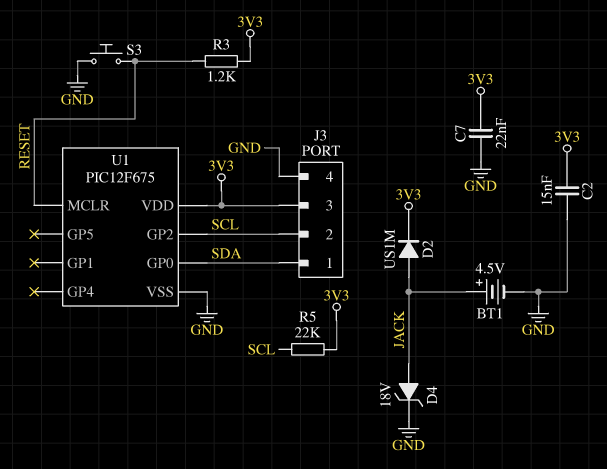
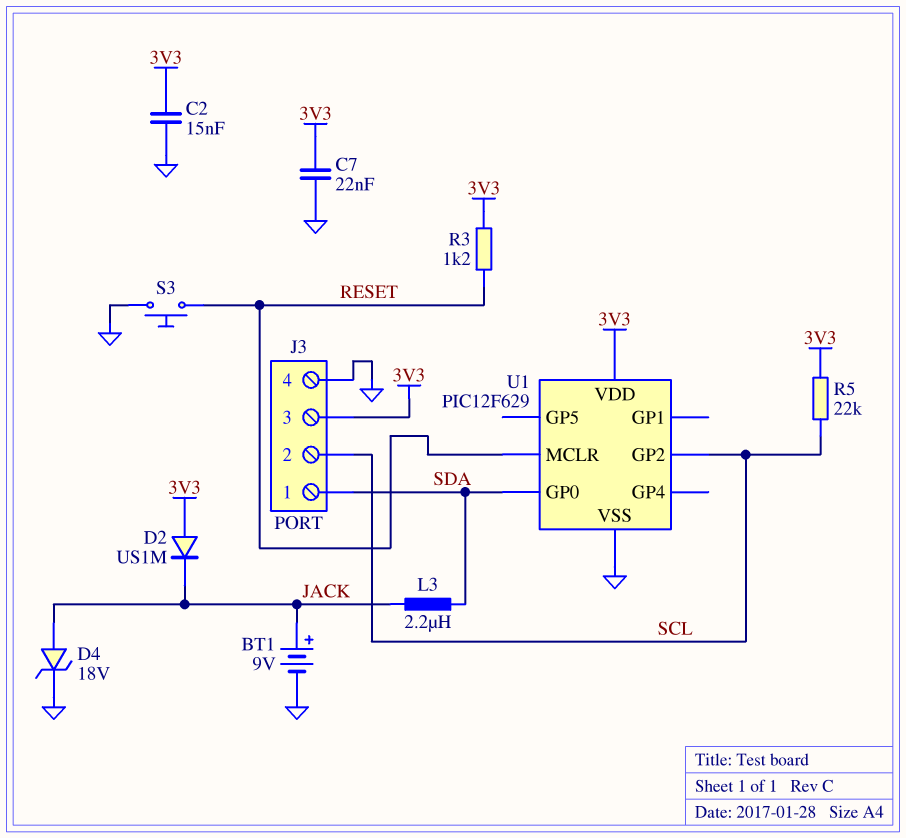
BT1: 4.5V (plus JACK, minus GND) -> 9V (plus JACK, minus GND)
D2: diode US1M (A JACK, K 3V3) -> diode US1M (A 3V3, K JACK)
L3: none -> 2.2uH (JACK, SDA)
U1: PIC12F675 -> PIC12F629

